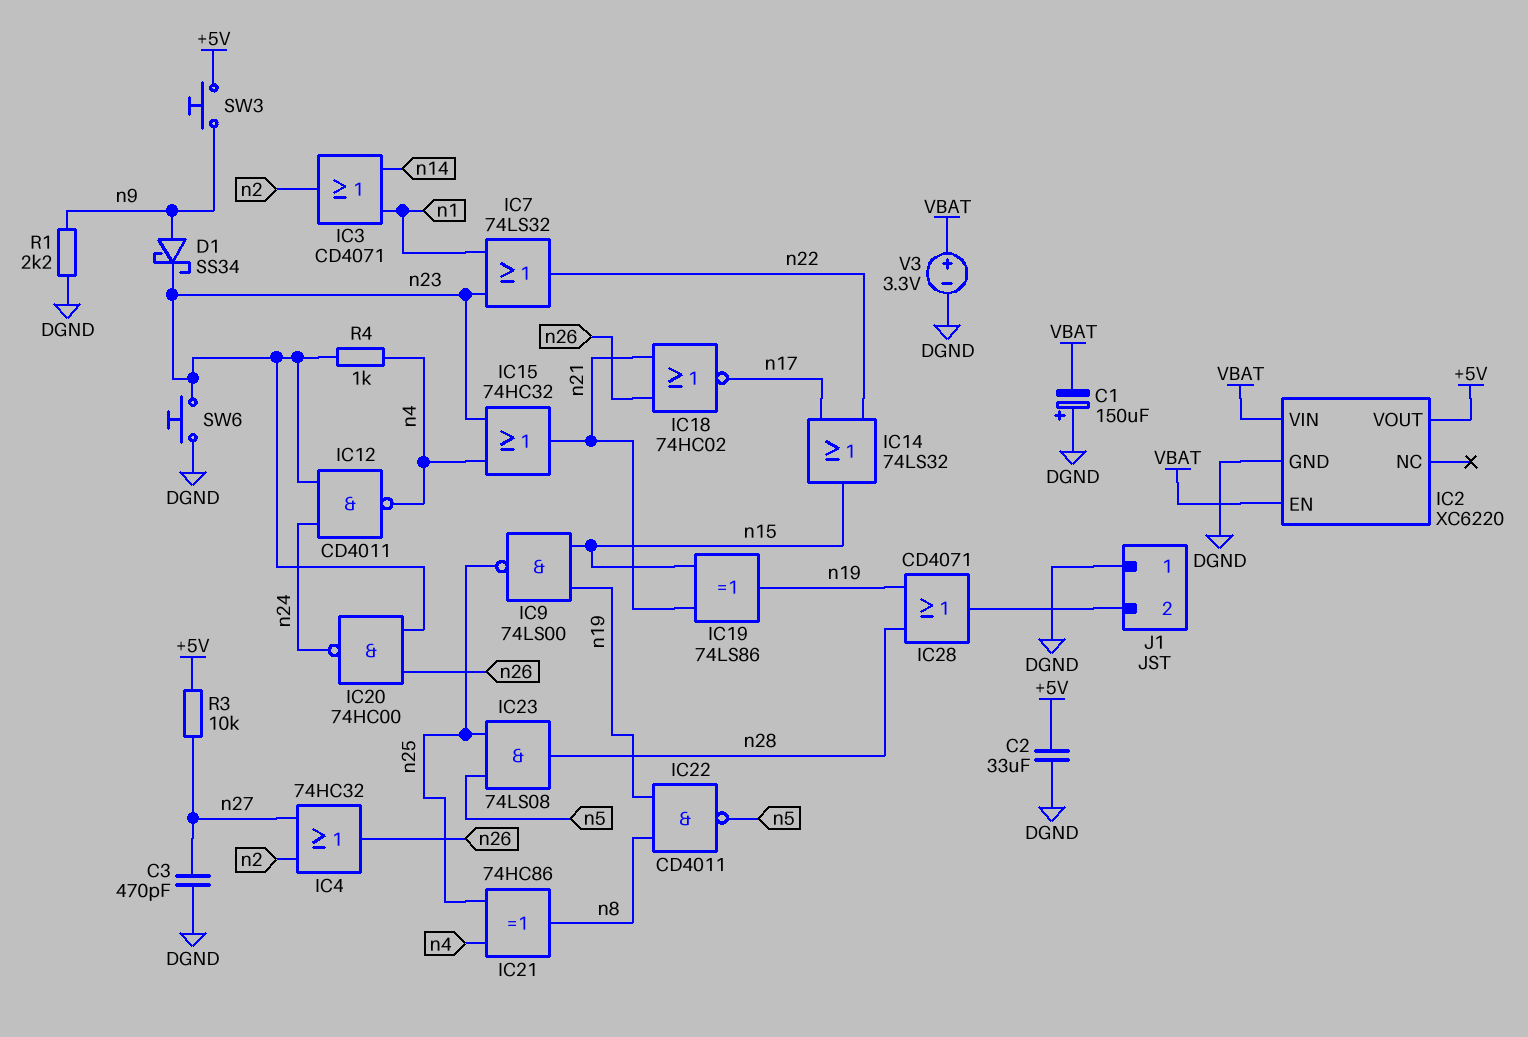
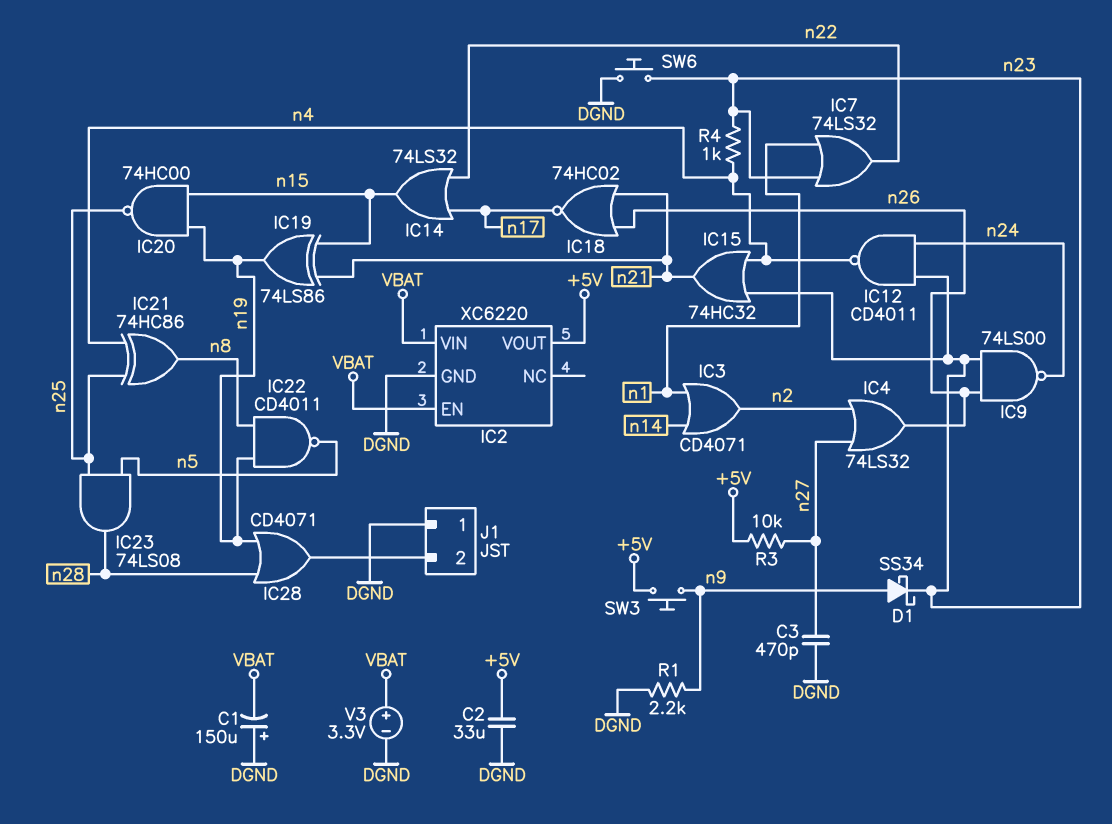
IC4: OR 74HC32 (in n2, in n27, out n26) -> OR 74LS32 (in n2, in n27, out n26)
IC9: NAND 74LS00 (in n15, in n19, out n25) -> NAND 74LS00 (in n23, in n26, out n24)
IC20: NAND 74HC00 (in n23, in n26, out n24) -> NAND 74HC00 (in n15, in n19, out n25)

